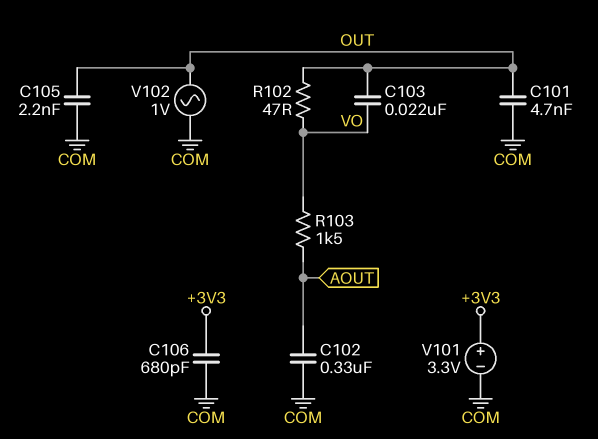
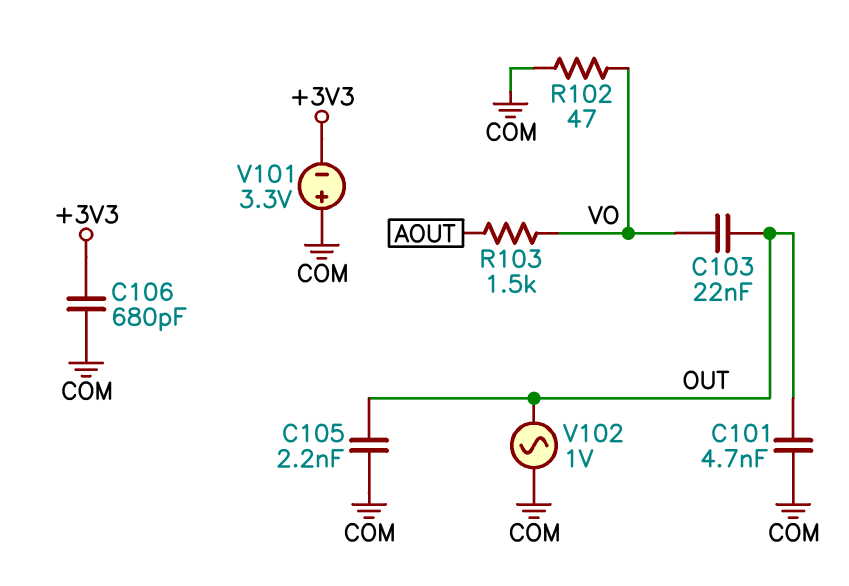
C102: 330nF (AOUT, COM) -> none
R102: 47 (OUT, VO) -> 47 (COM, VO)
V101: 3.3V (plus +3V3, minus COM) -> 3.3V (plus COM, minus +3V3)

